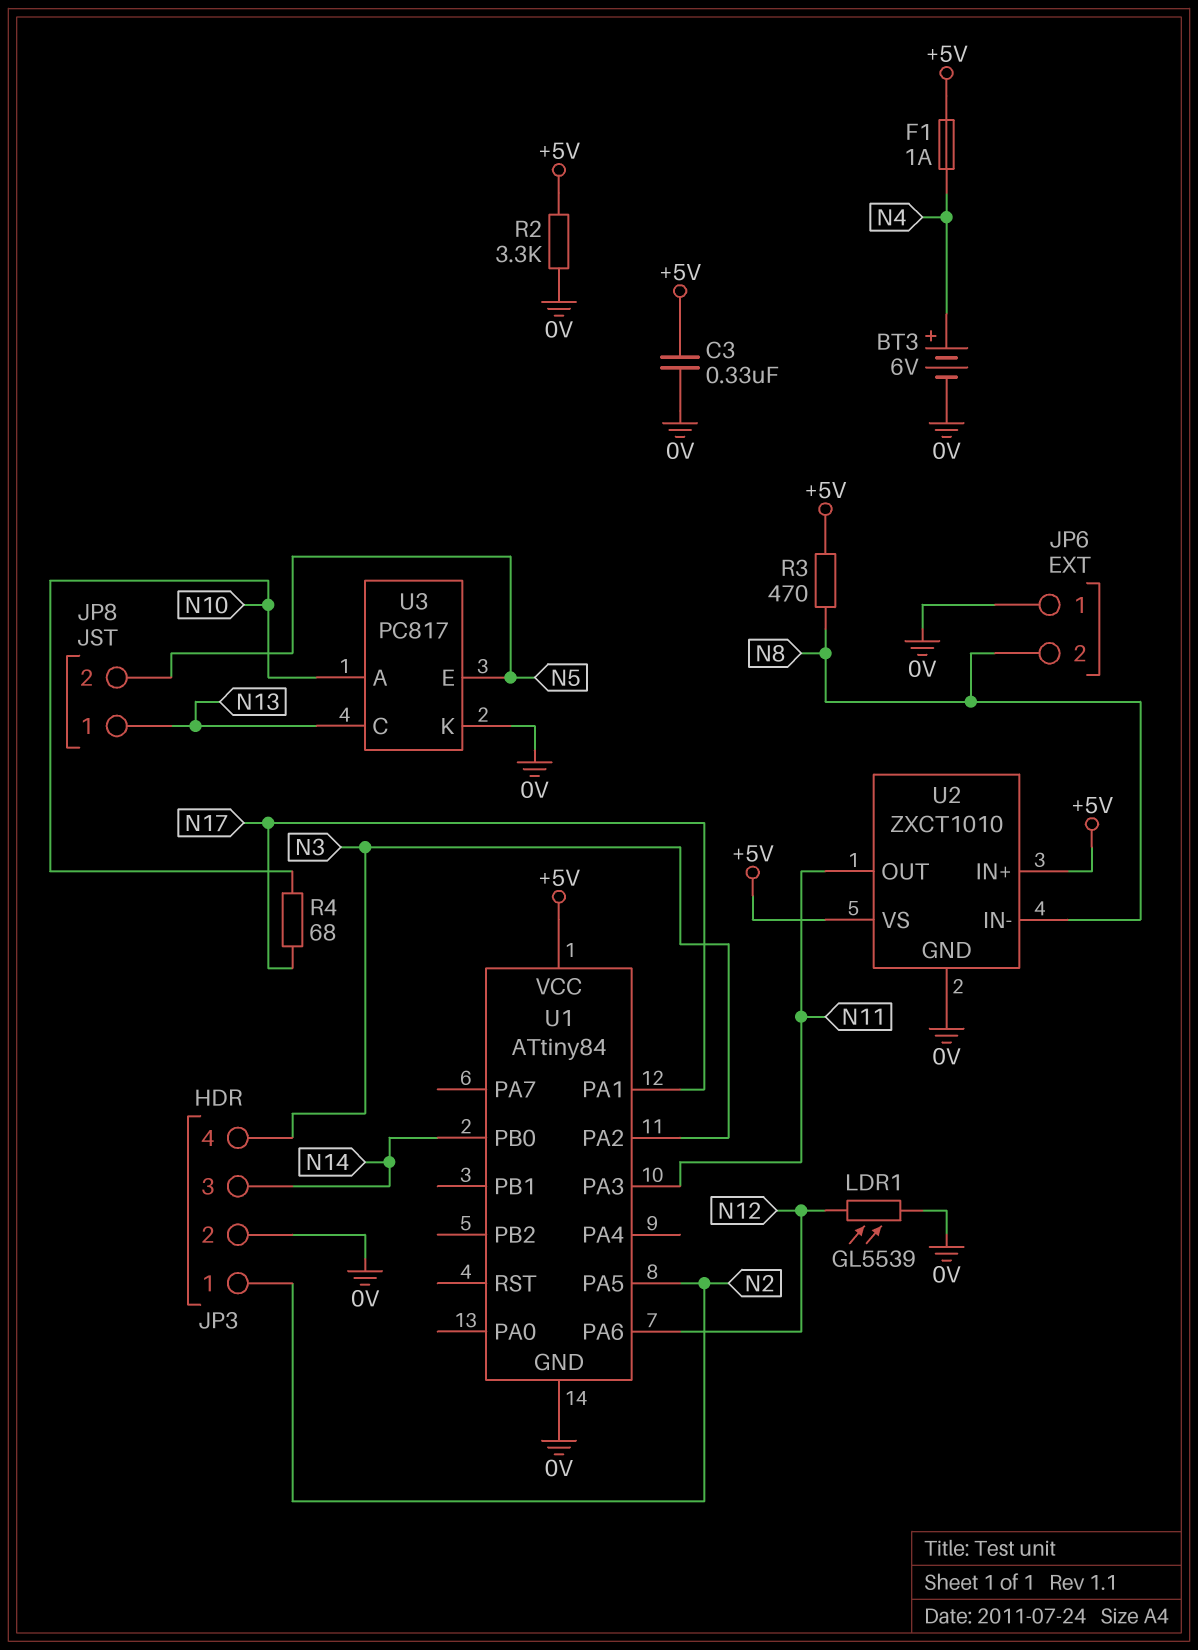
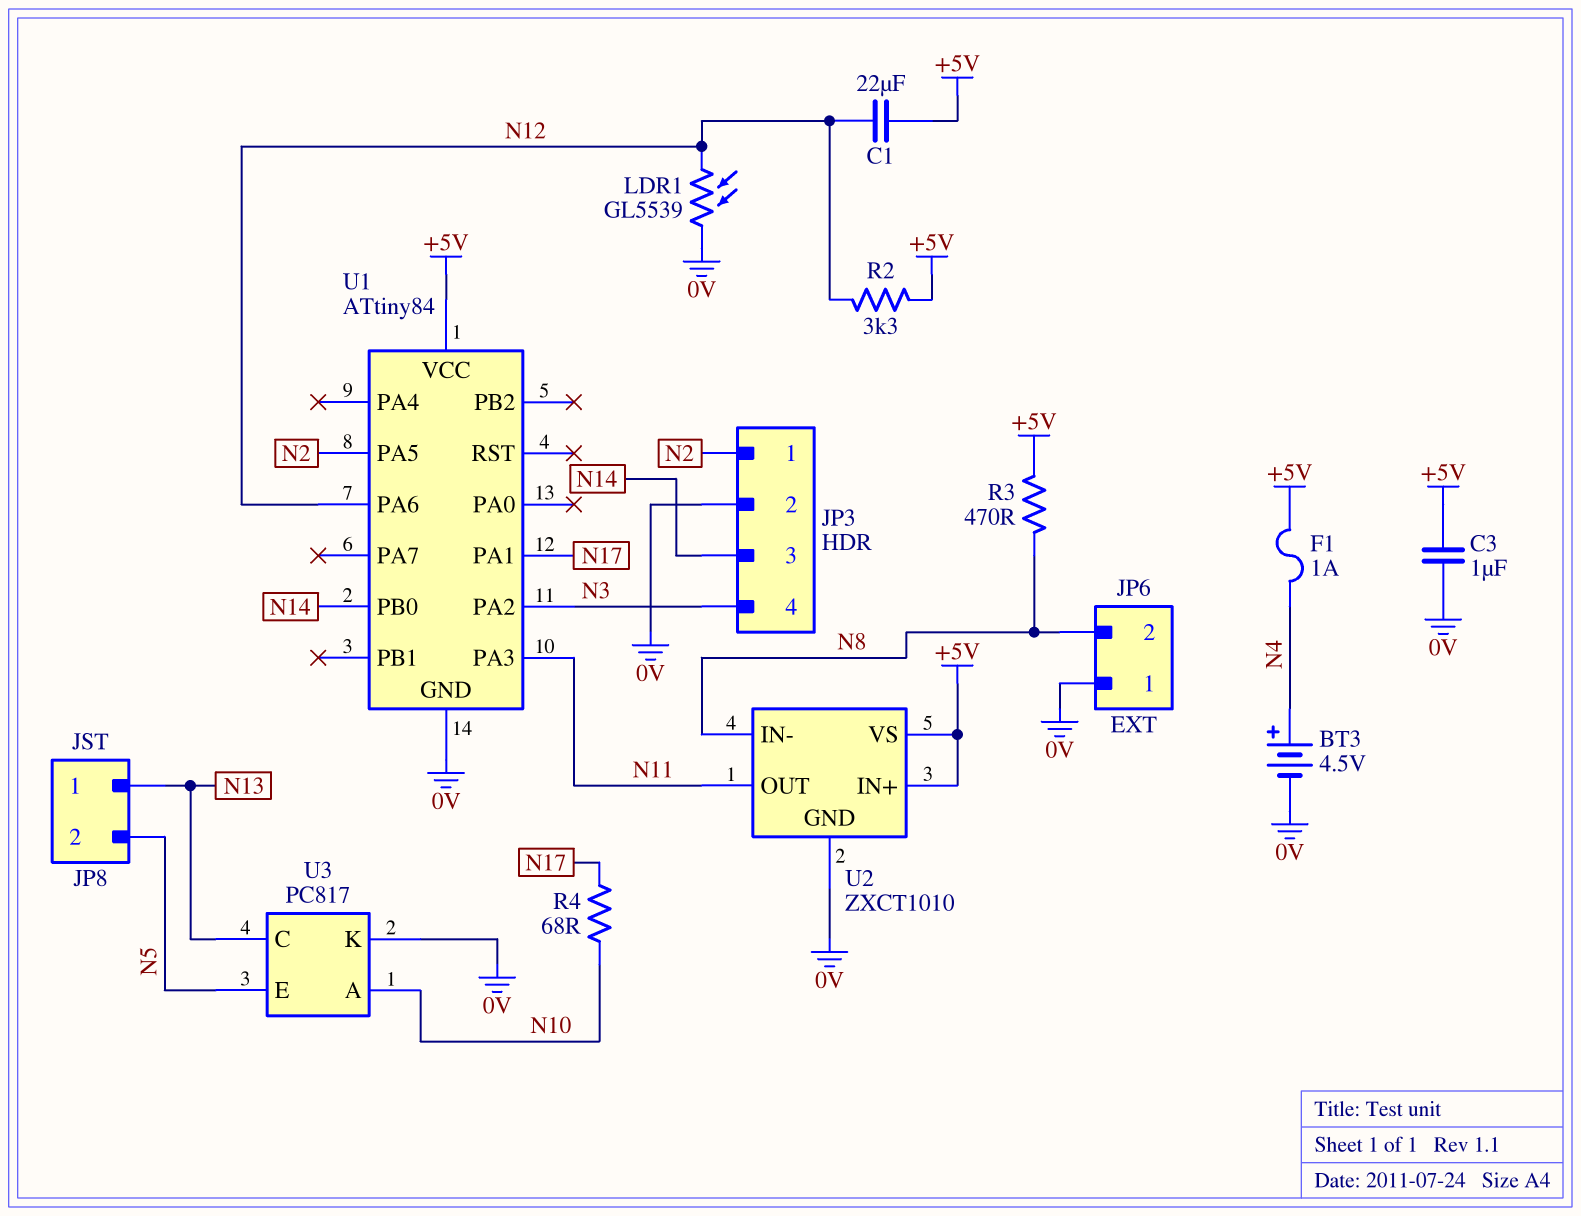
BT3: 6V (plus N4, minus 0V) -> 4.5V (plus N4, minus 0V)
C1: none -> 22uF (+5V, N12)
C3: 330nF (+5V, 0V) -> 1uF (+5V, 0V)
R2: 3.3k (+5V, 0V) -> 3.3k (+5V, N12)

